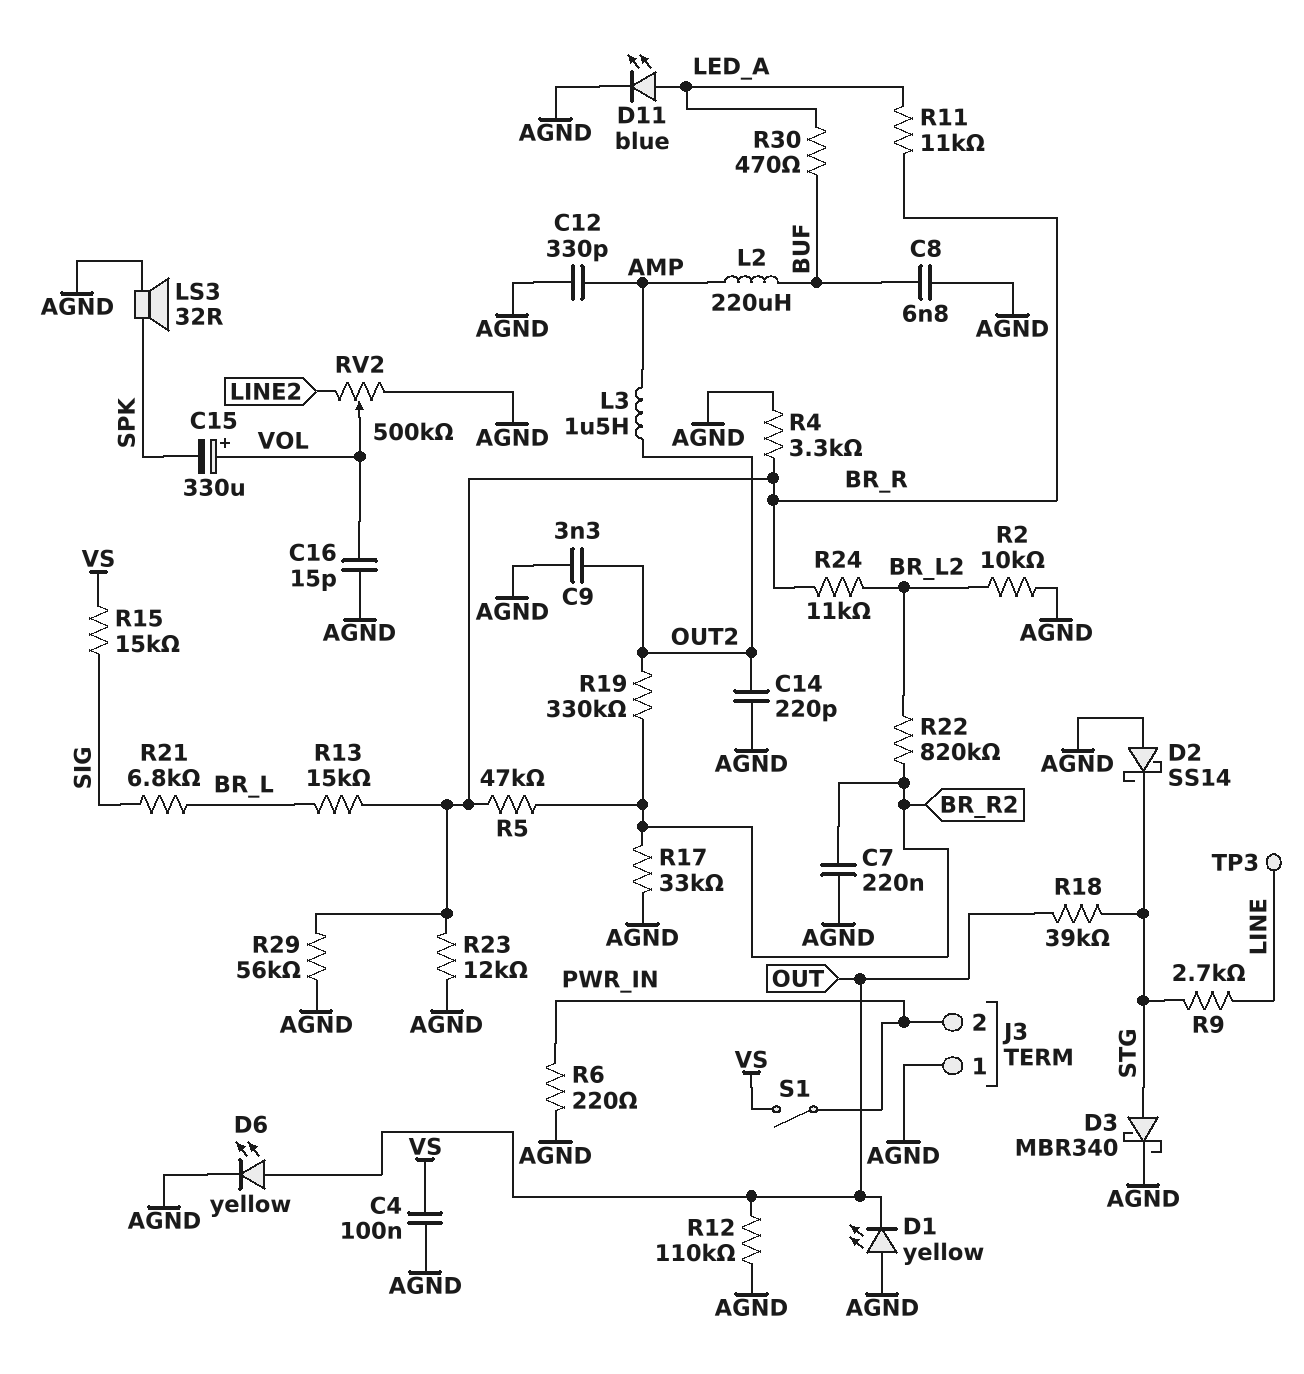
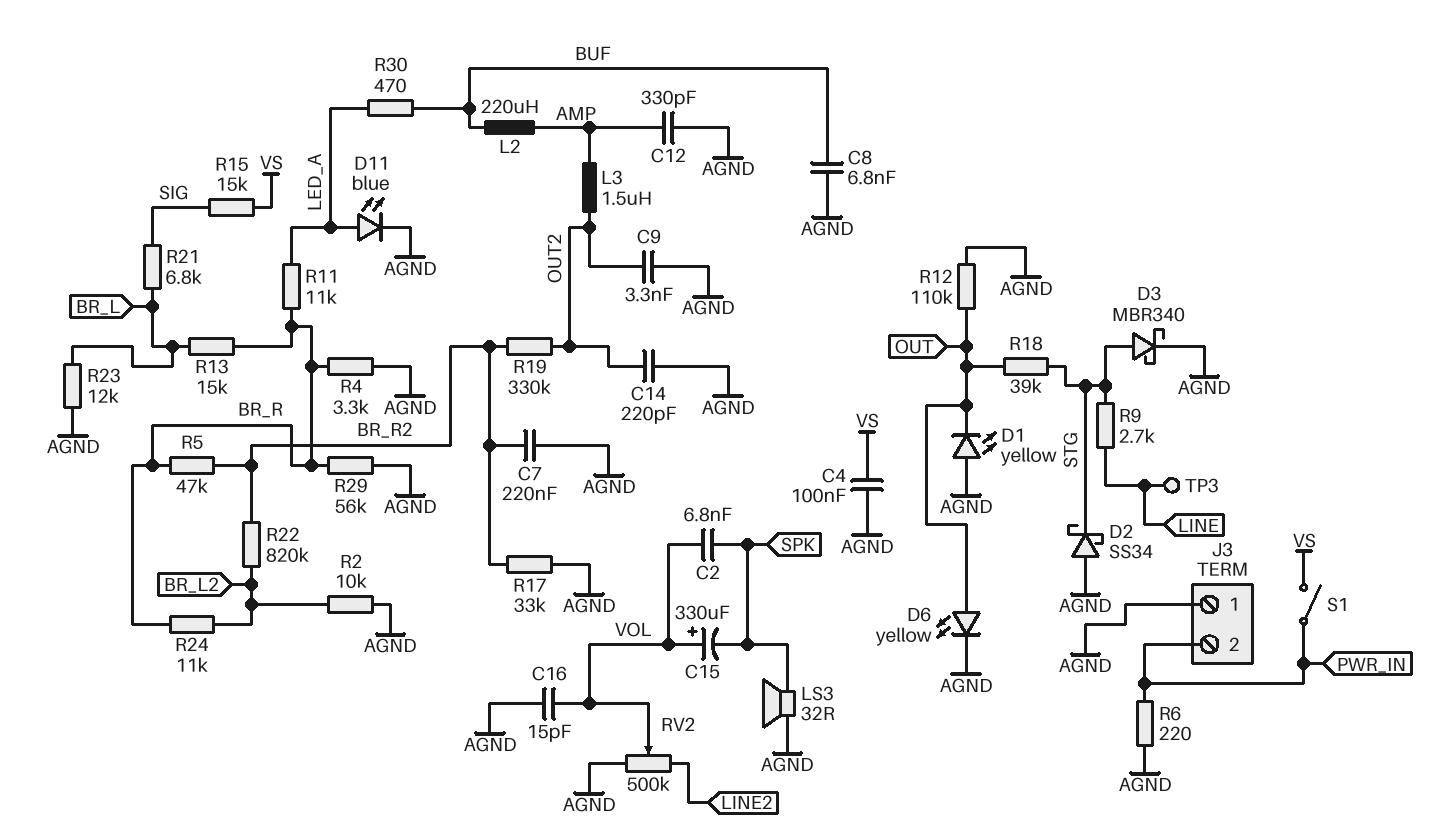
C2: none -> 6.8nF (SPK, VOL)
D2: schottky SS14 (A AGND, K STG) -> schottky SS34 (A AGND, K STG)
R23: 12k (AGND, BR_R) -> 12k (AGND, BR_L)

